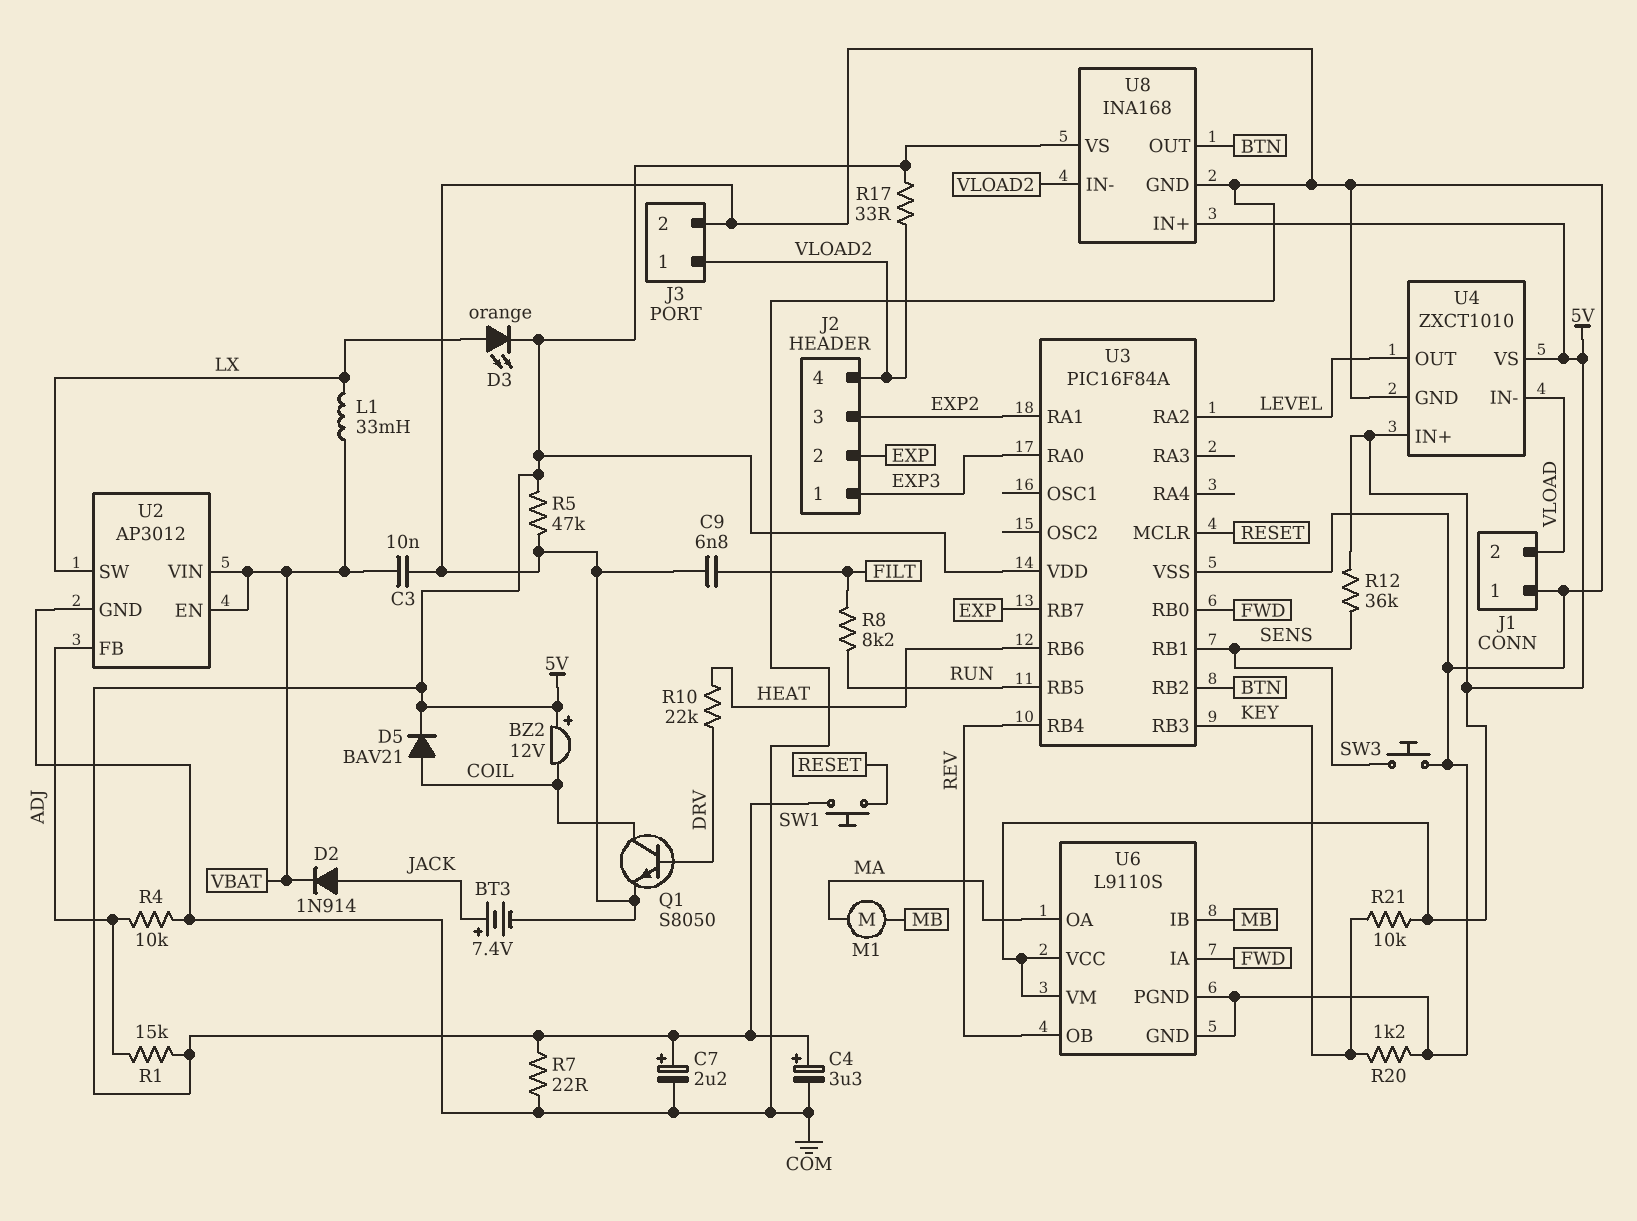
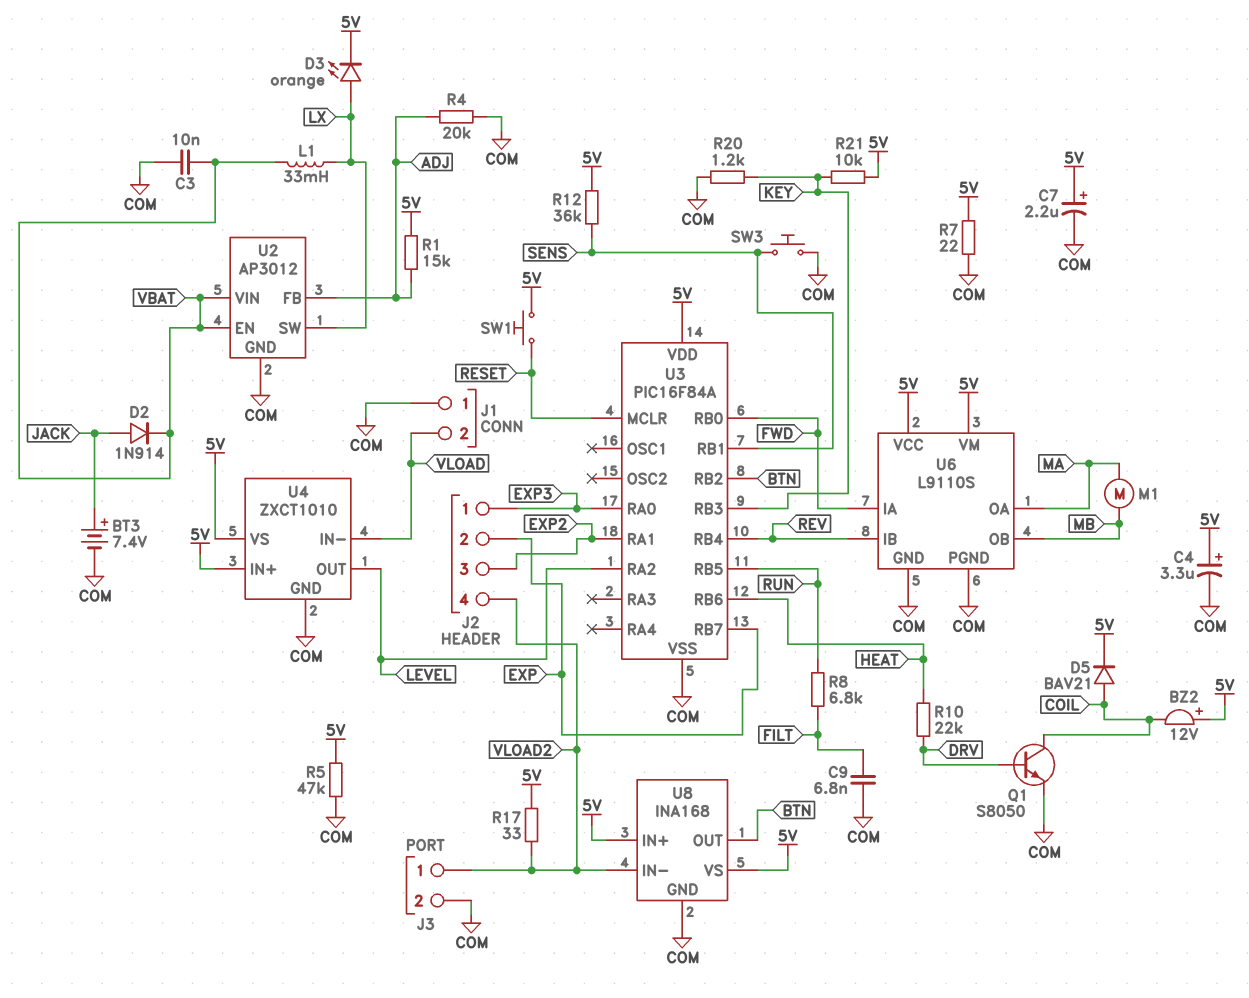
R4: 10k (ADJ, COM) -> 20k (ADJ, COM)
R8: 8.2k (FILT, RUN) -> 6.8k (FILT, RUN)
U6 pin IB: MB -> REV
U6 pin OB: REV -> MB

